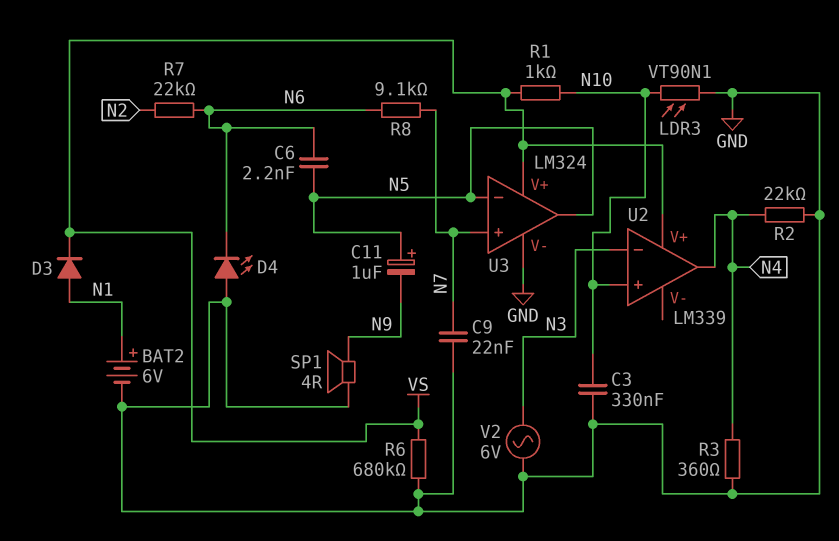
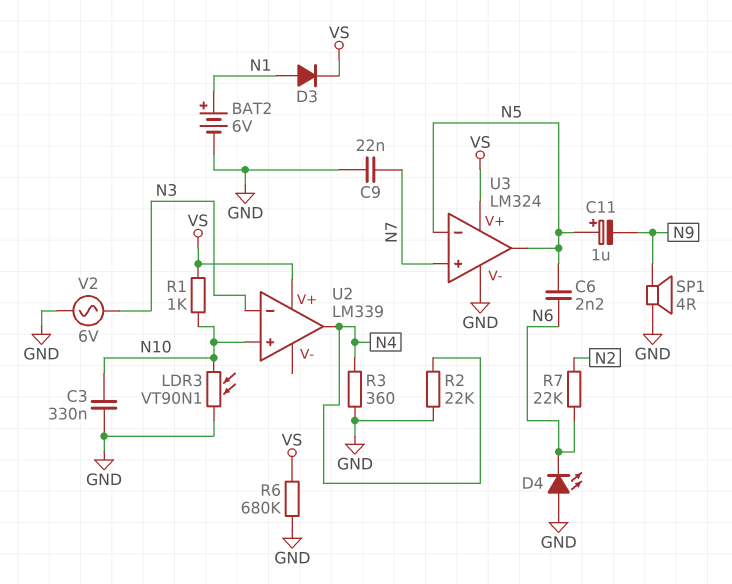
R8: 9.1k (N6, N7) -> none

